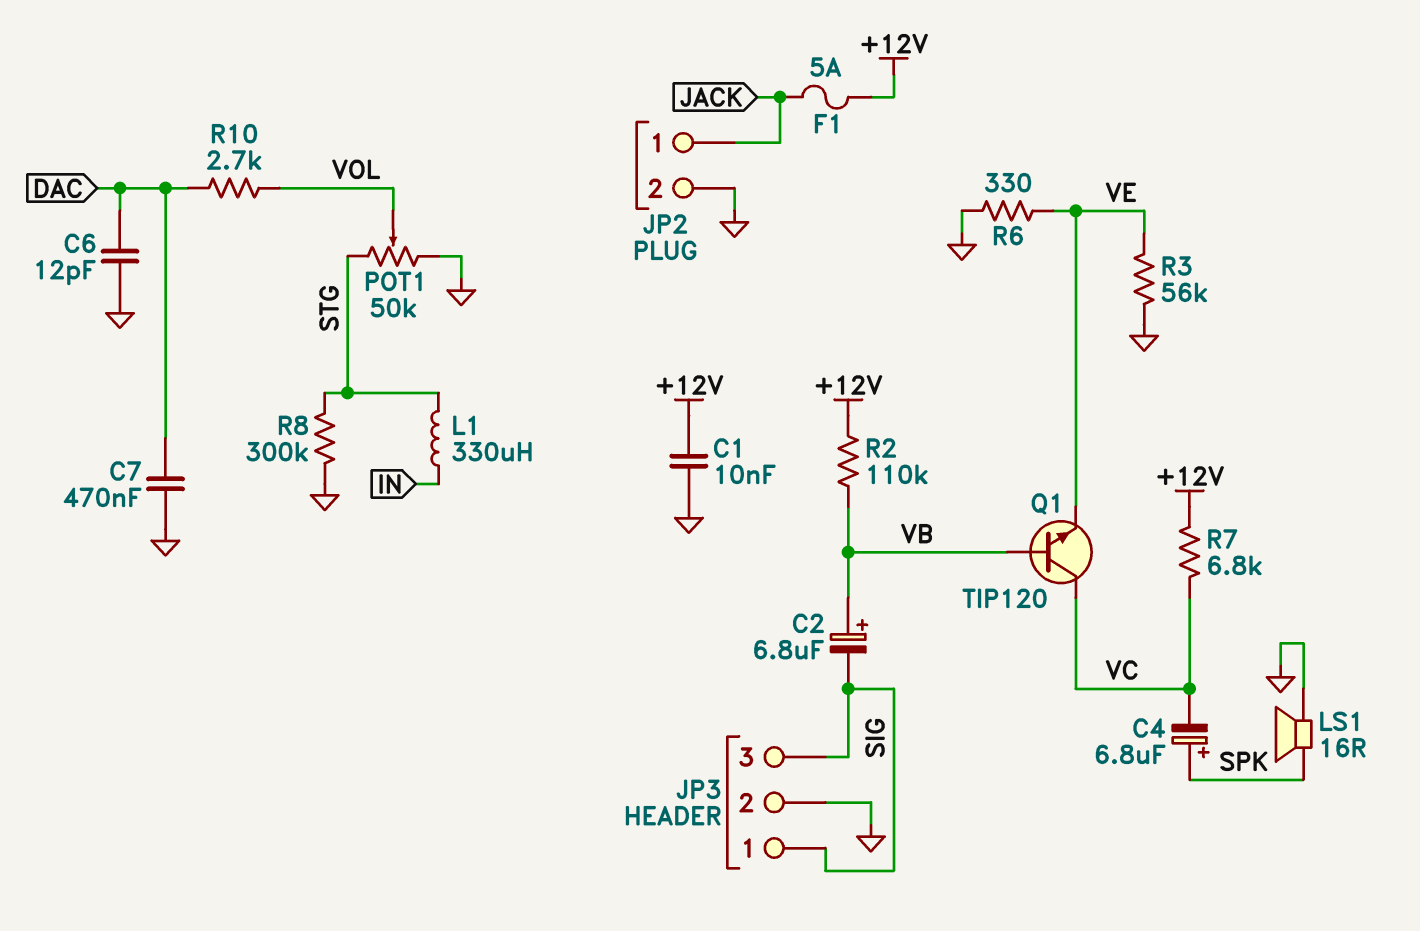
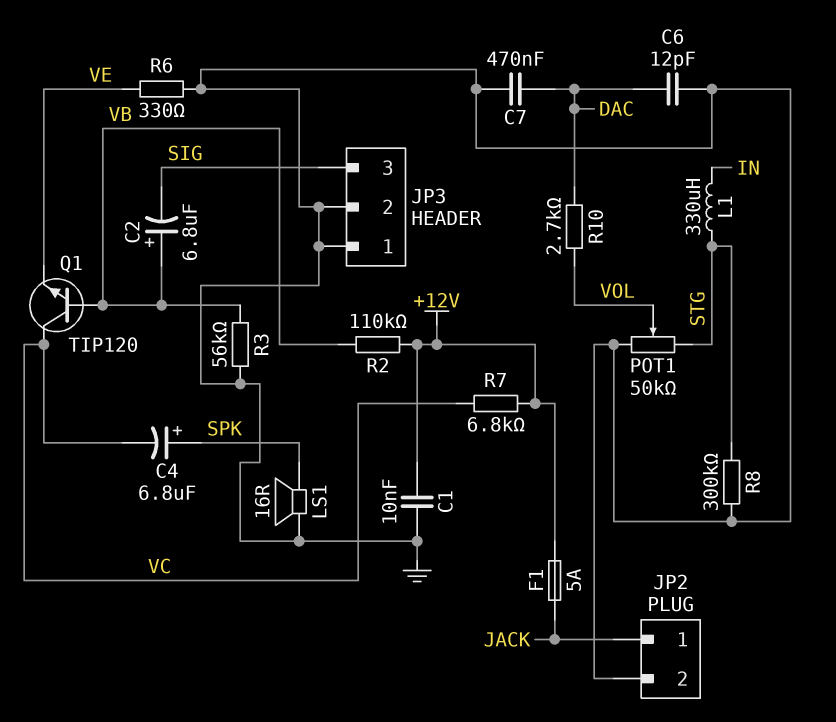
JP3 pin 1: SIG -> GND
R3: 56k (GND, VE) -> 56k (GND, VB)

